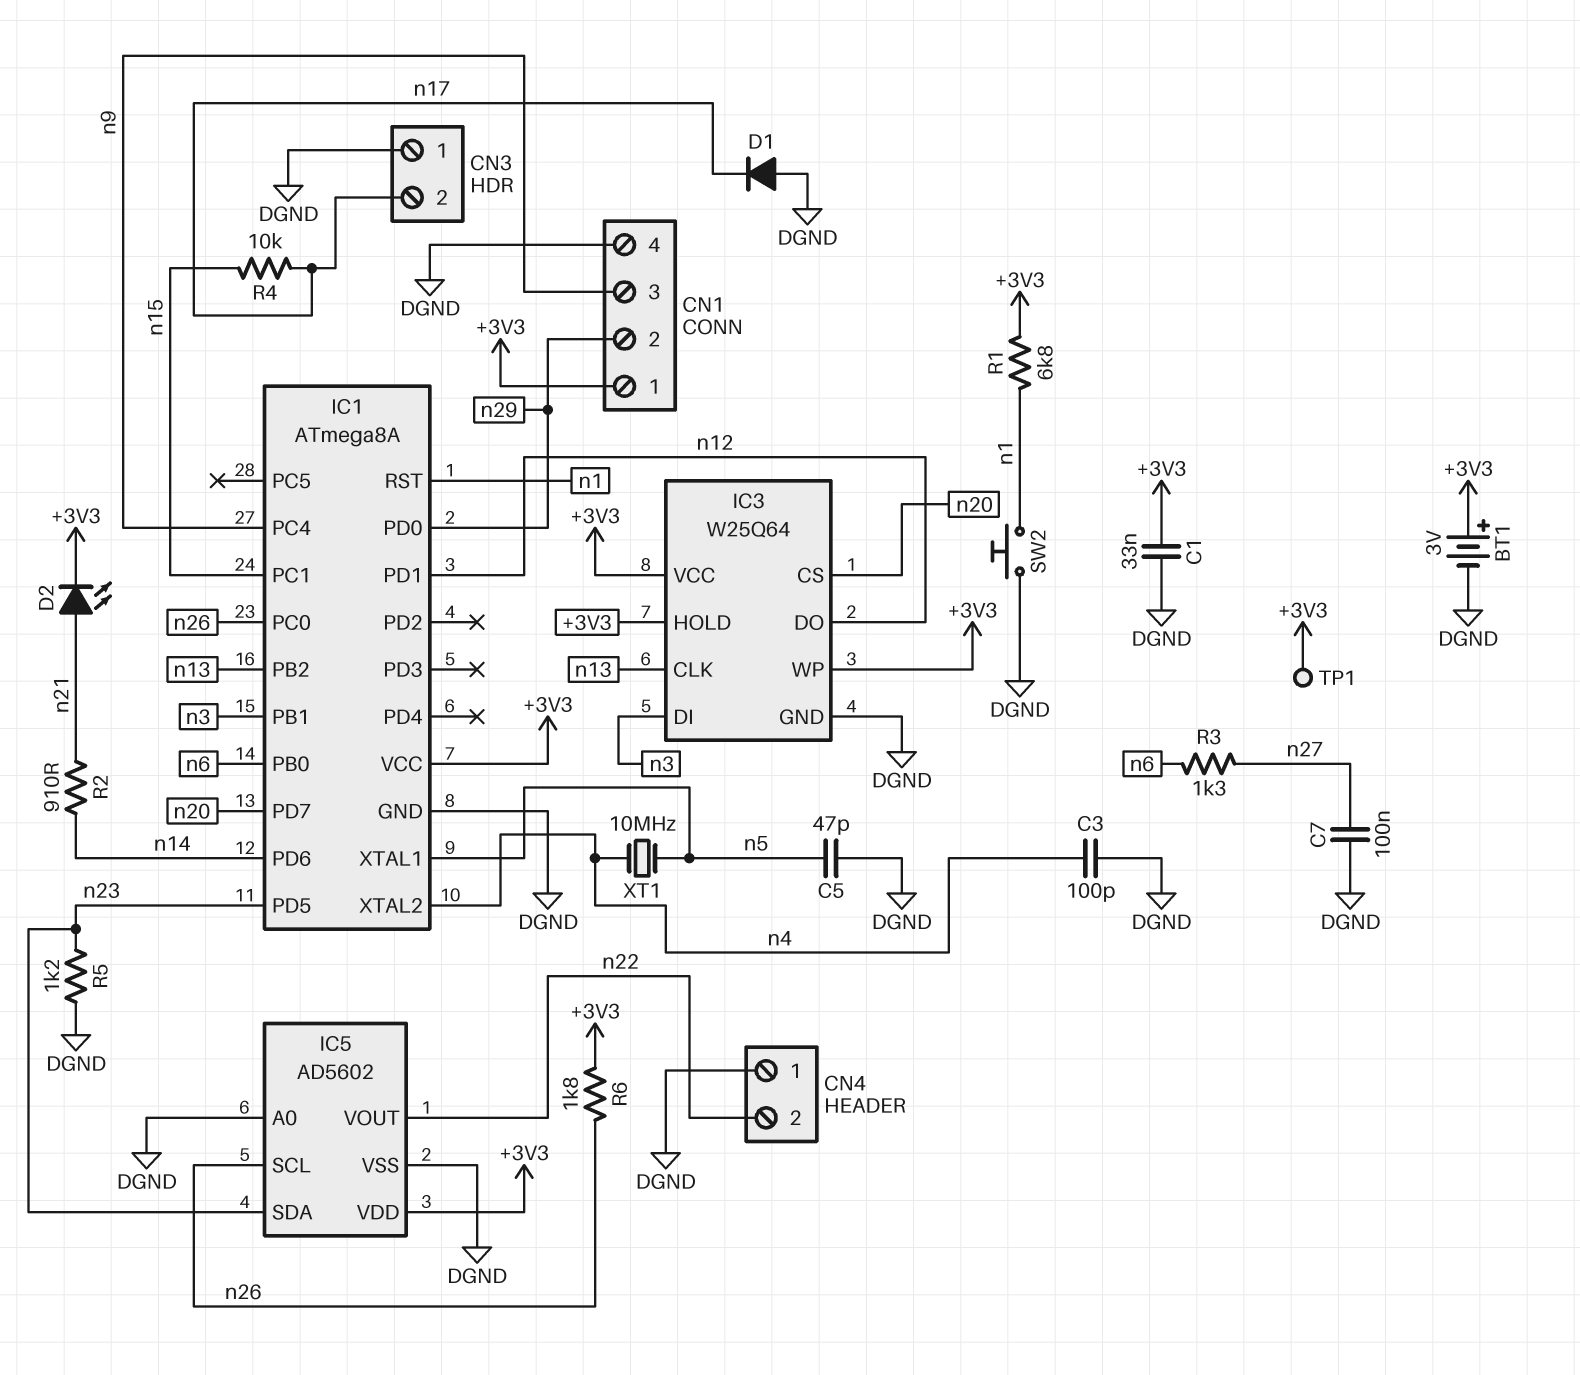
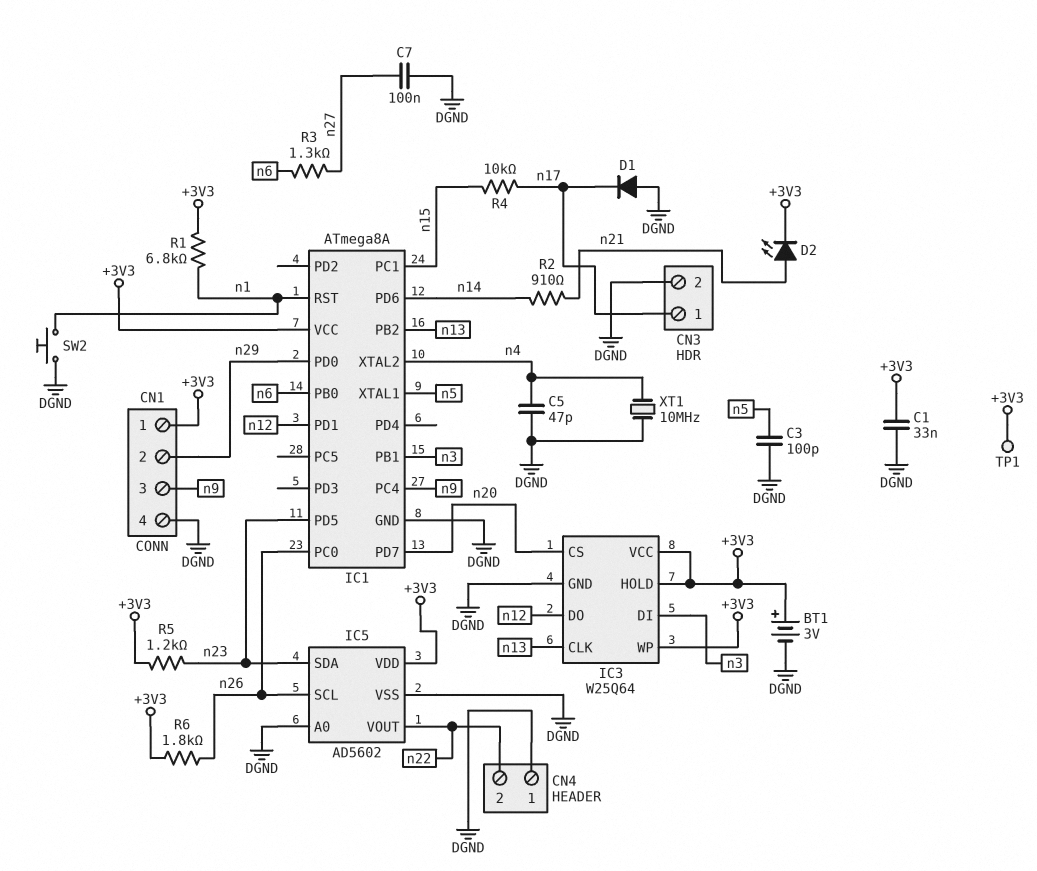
C3: 100pF (DGND, n4) -> 100pF (DGND, n5)
C5: 47pF (DGND, n5) -> 47pF (DGND, n4)
CN3 pin 1: DGND -> n17
CN3 pin 2: n17 -> DGND
R5: 1.2k (DGND, n23) -> 1.2k (+3V3, n23)
XT1: 10MHz (n4, n5) -> 10MHz (DGND, n4)

